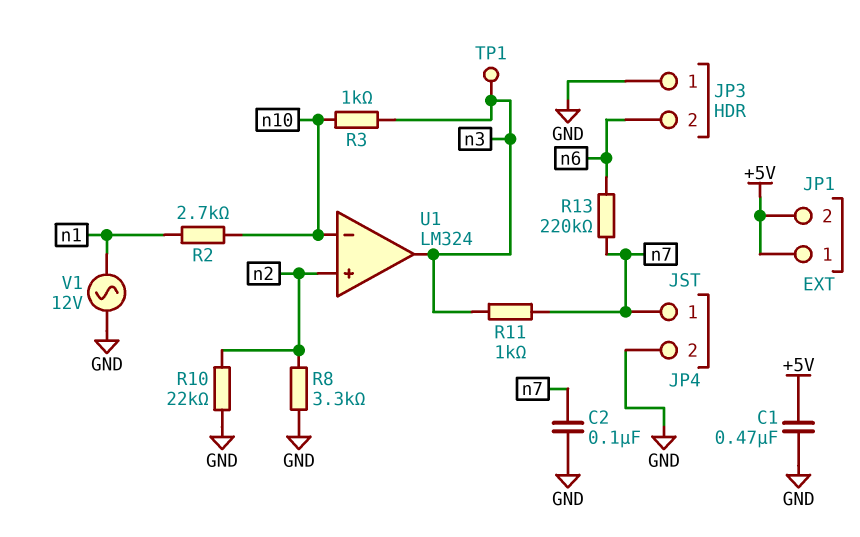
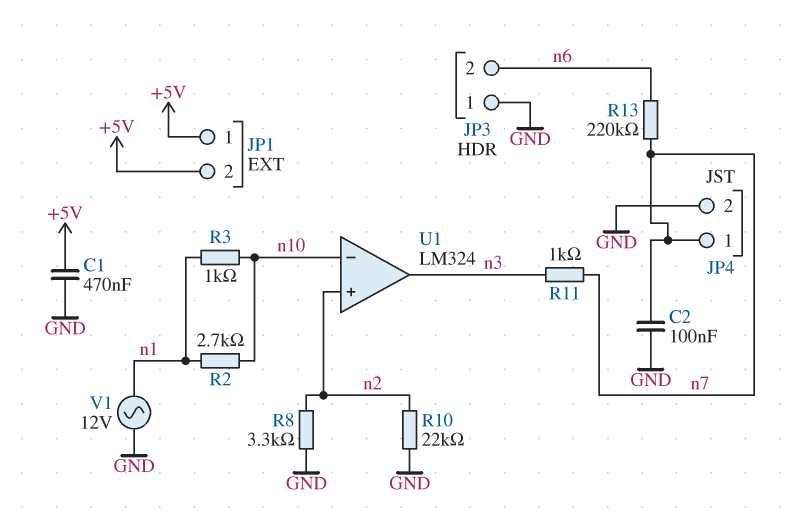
R3: 1k (n3, n10) -> 1k (n1, n10)
TP1: test point (n3) -> none

